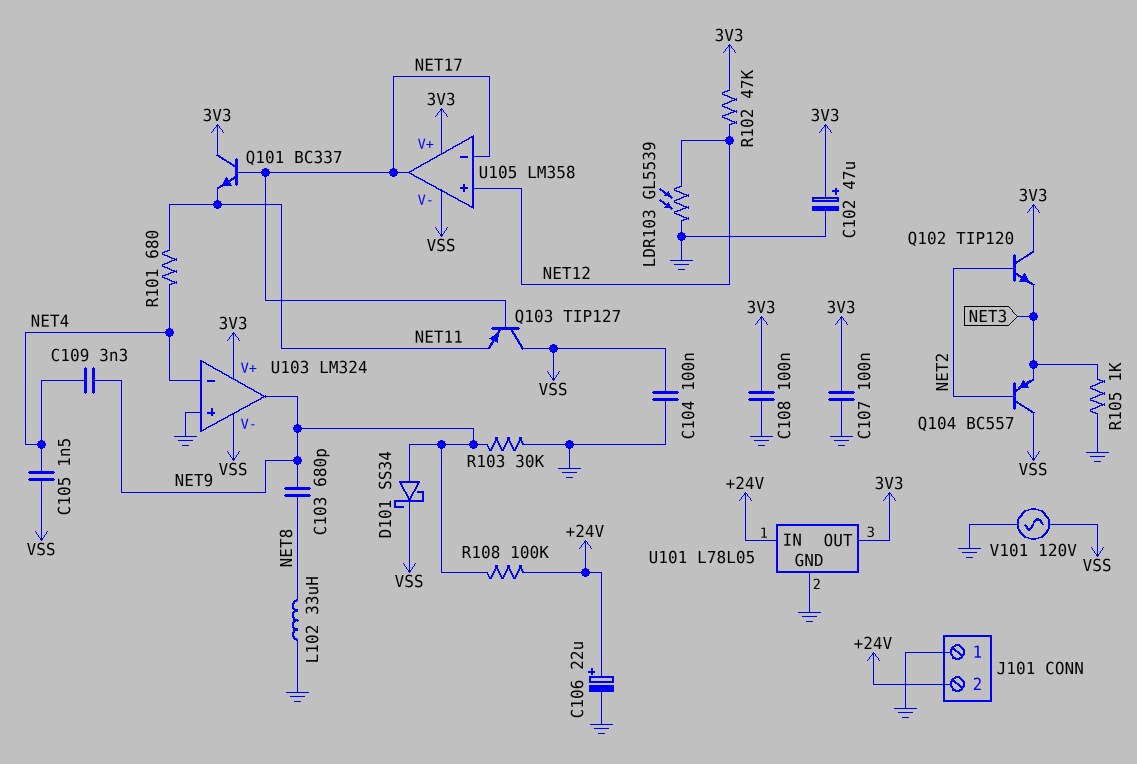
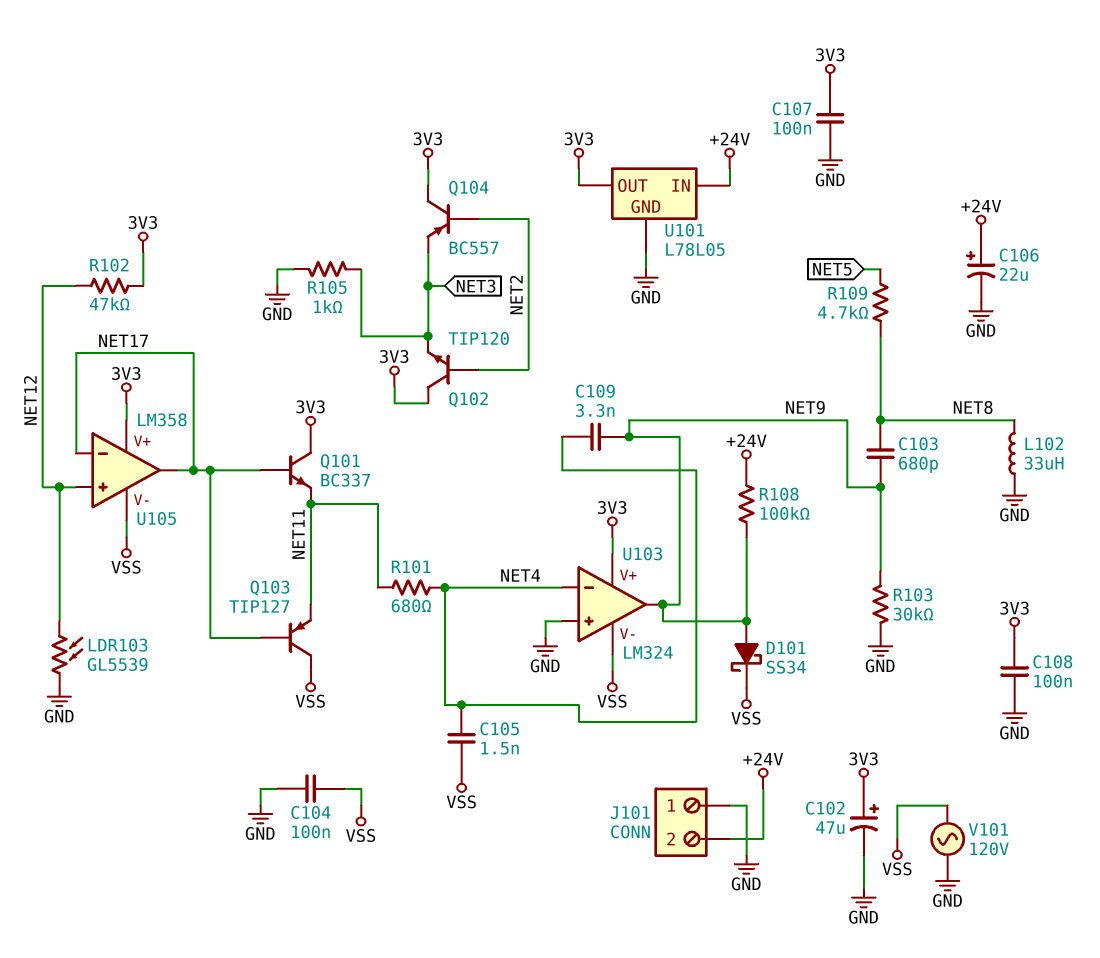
Q104: PNP BC557 (B NET2, C VSS, E NET3) -> PNP BC557 (B NET2, C 3V3, E NET3)
R109: none -> 4.7k (NET5, NET8)

